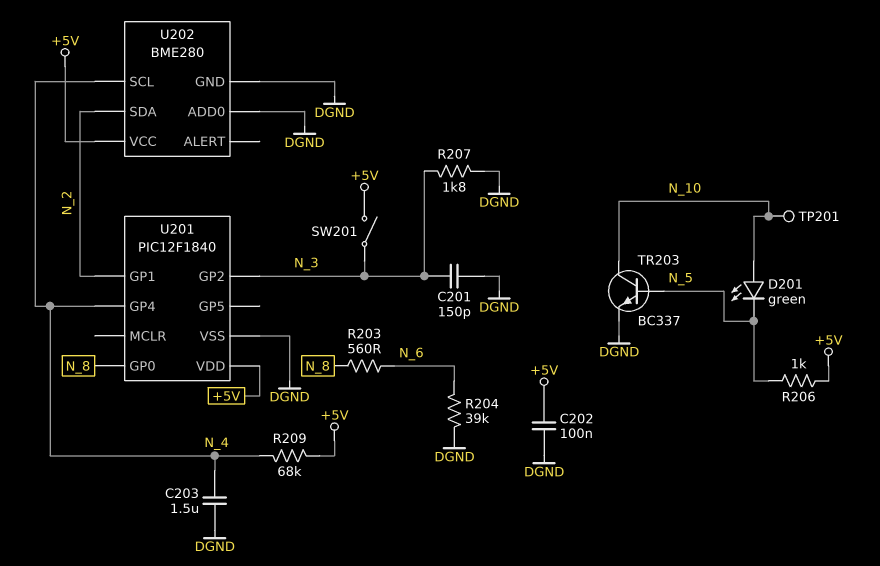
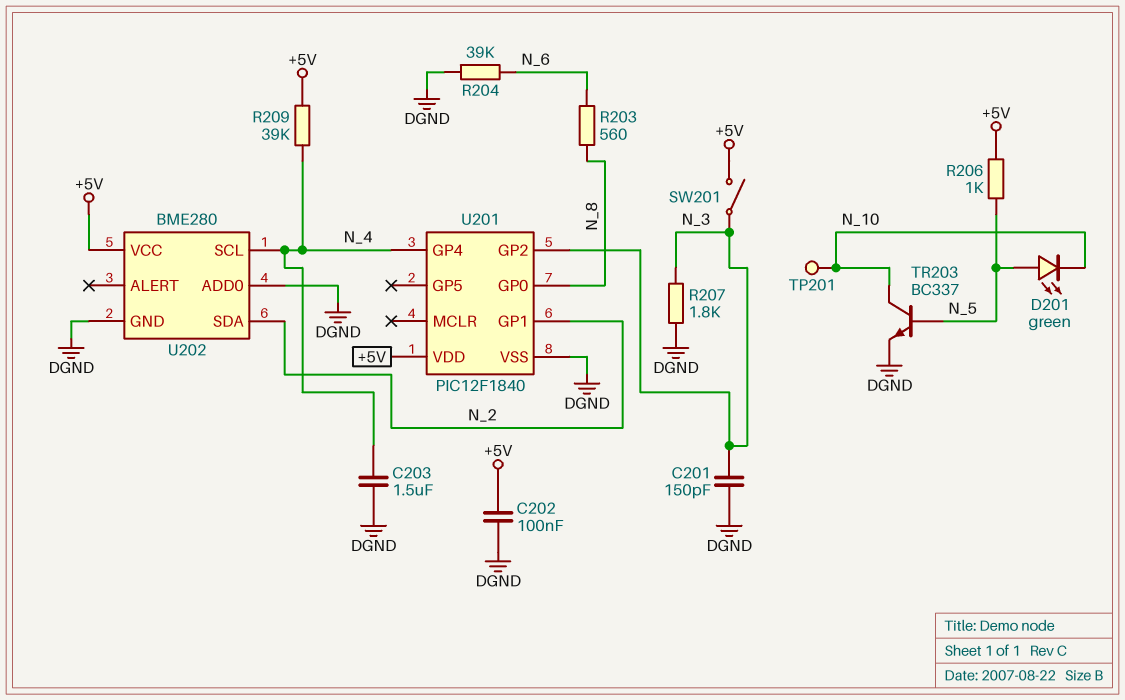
D201: LED green (A N_10, K N_5) -> LED green (A N_5, K N_10)
R209: 68k (+5V, N_4) -> 39k (+5V, N_4)

